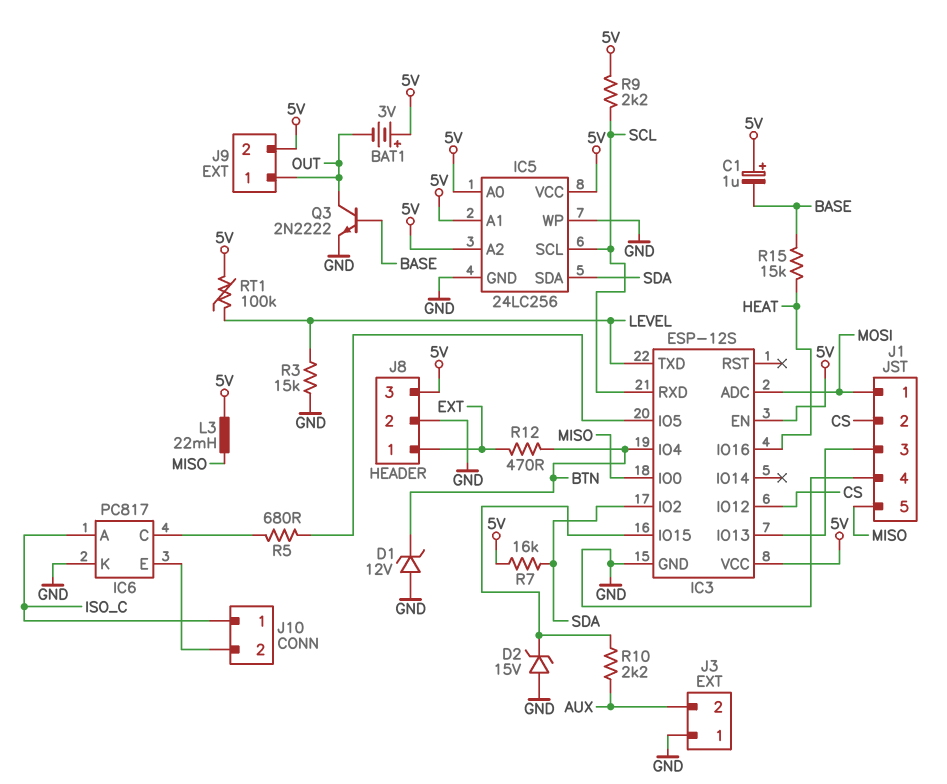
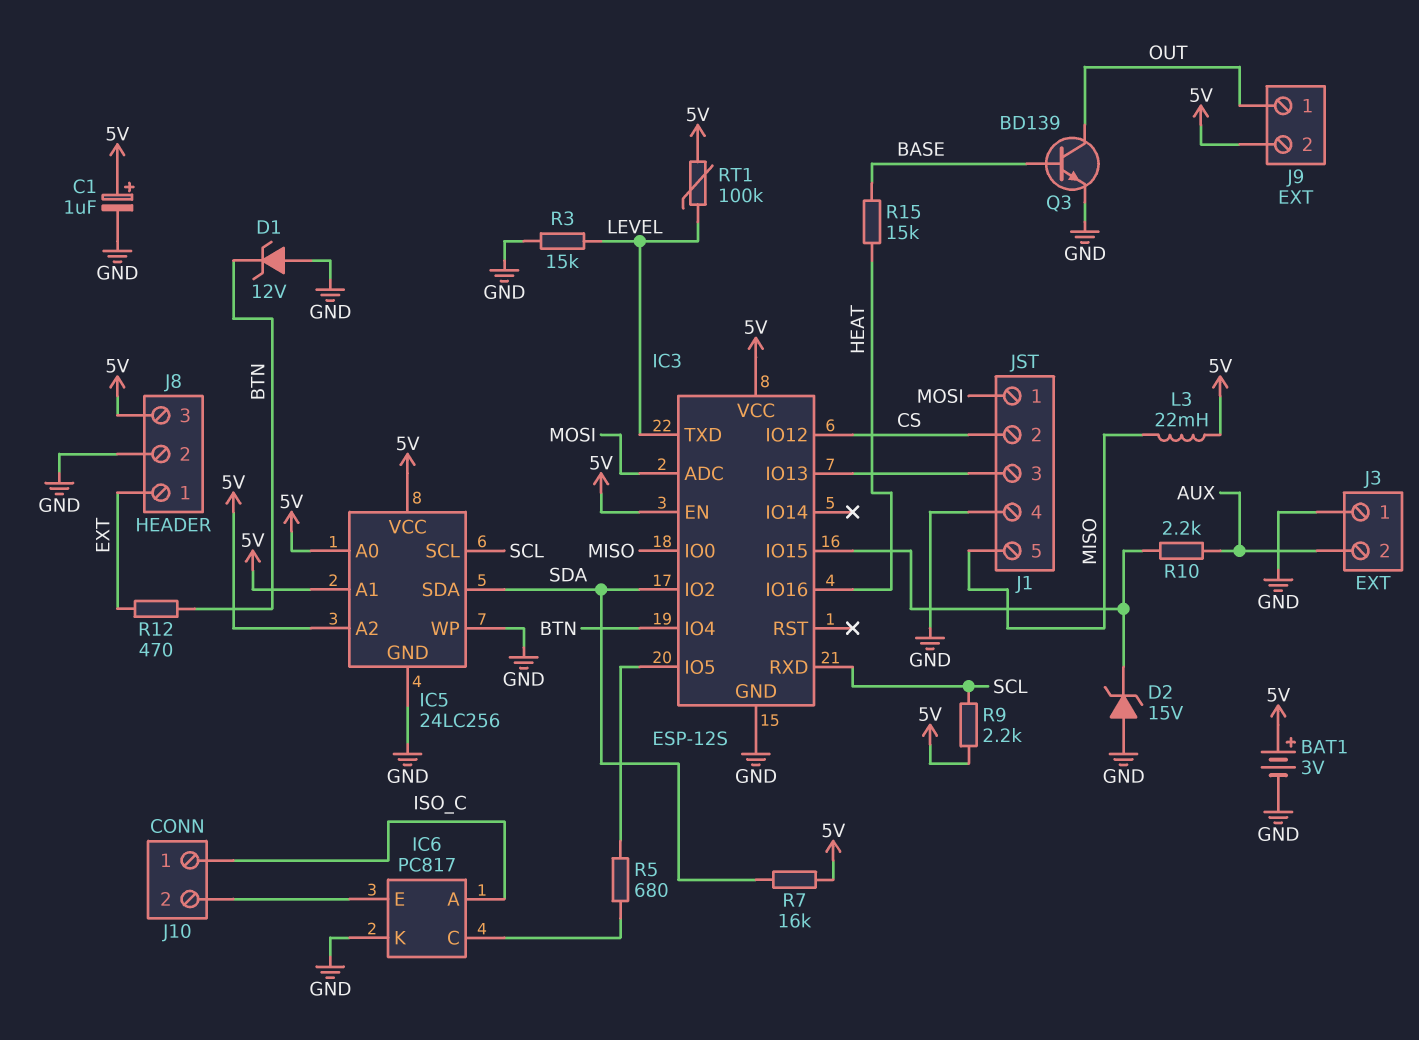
BAT1: 3V (plus 5V, minus OUT) -> 3V (plus 5V, minus GND)
C1: 1uF (plus 5V, minus BASE) -> 1uF (plus 5V, minus GND)
Q3: NPN 2N2222 (B BASE, C OUT, E GND) -> NPN BD139 (B BASE, C OUT, E GND)

